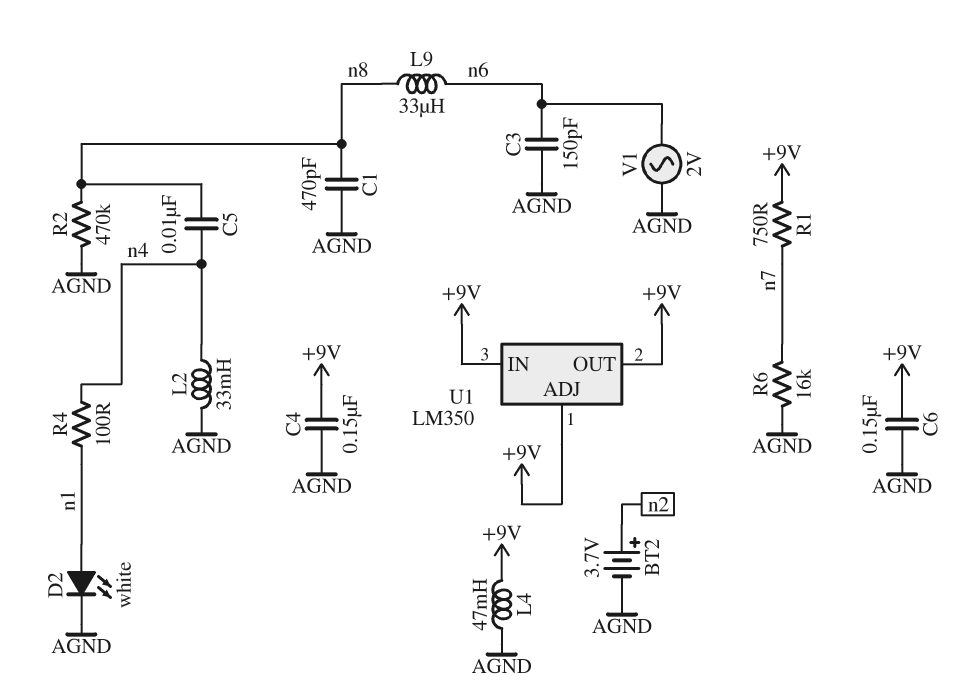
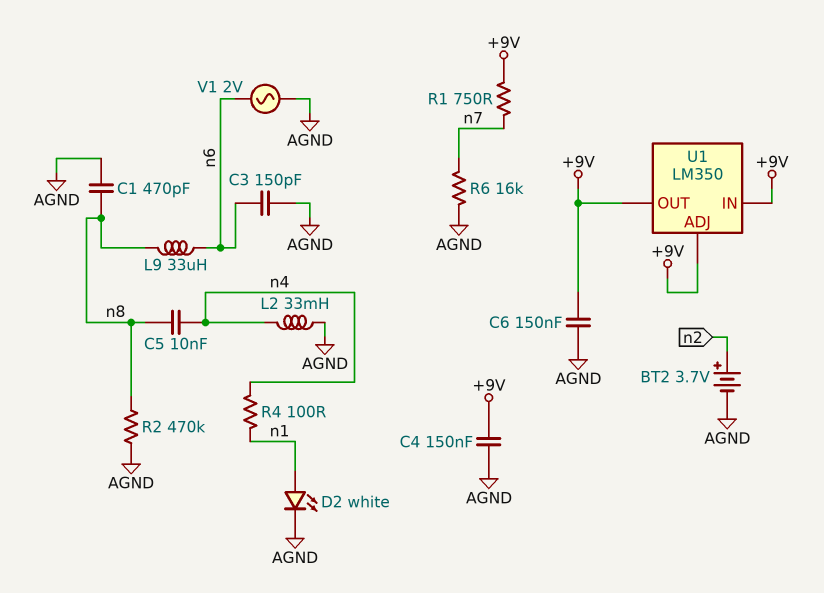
L4: 47mH (+9V, AGND) -> none

